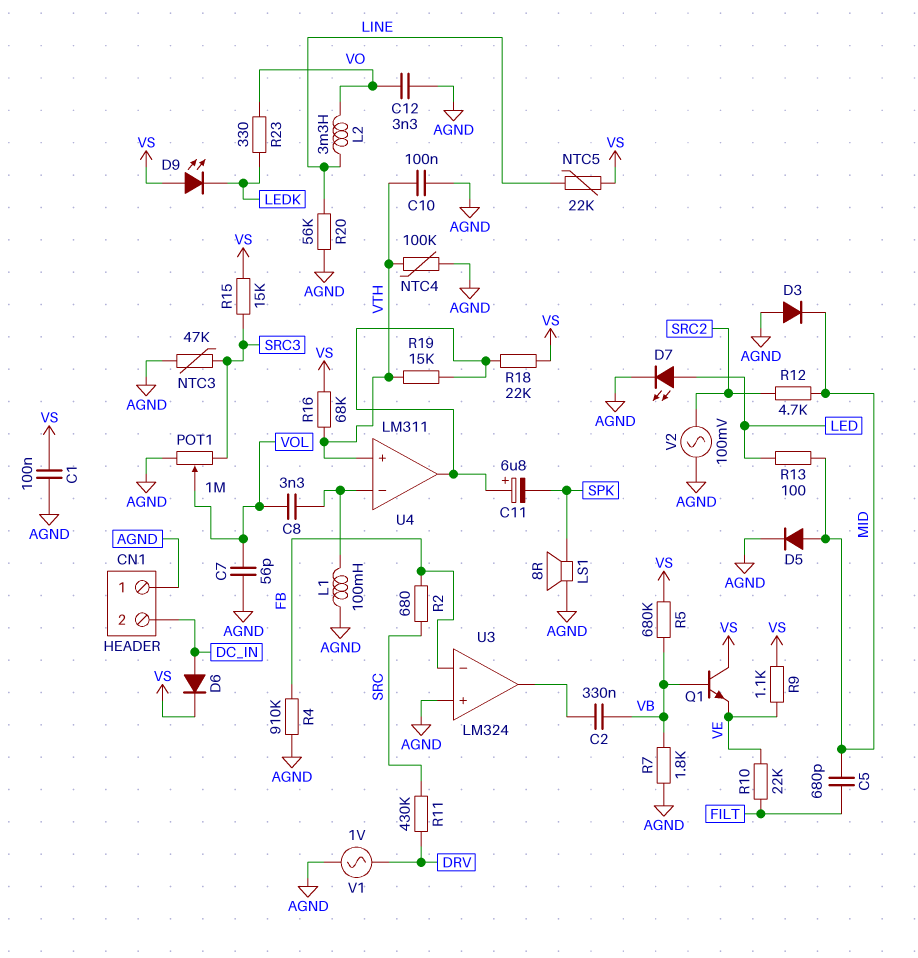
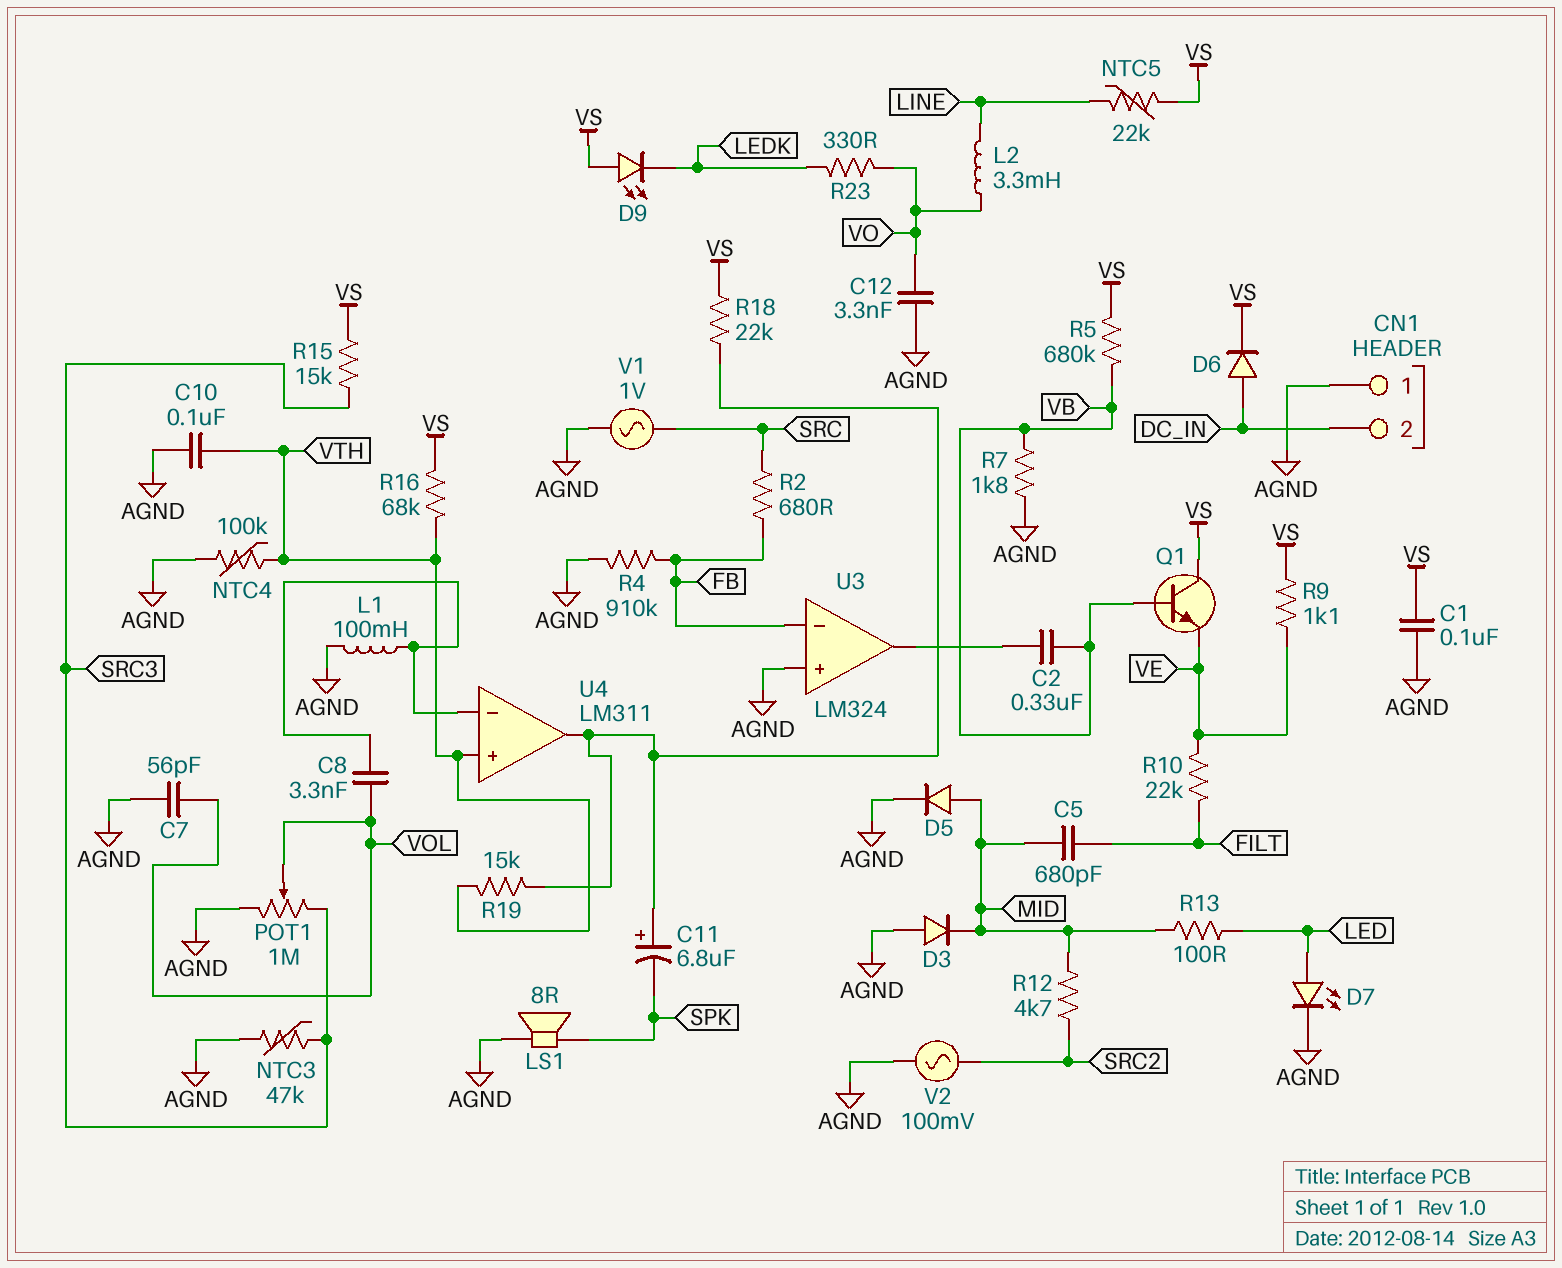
R11: 430k (DRV, SRC) -> none
R20: 56k (AGND, LINE) -> none
V1: AC 1V (AGND, DRV) -> AC 1V (AGND, SRC)

